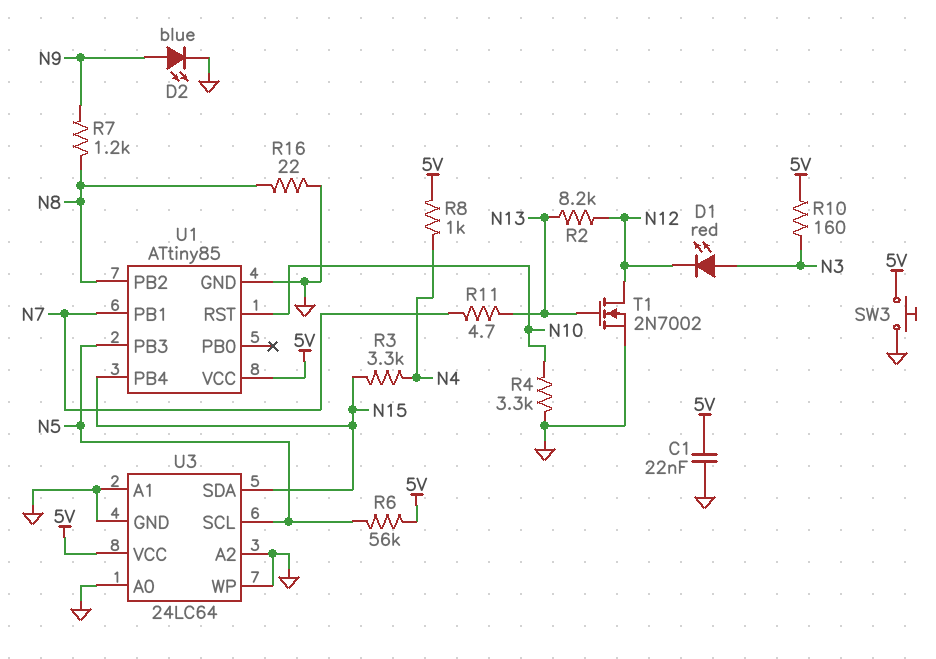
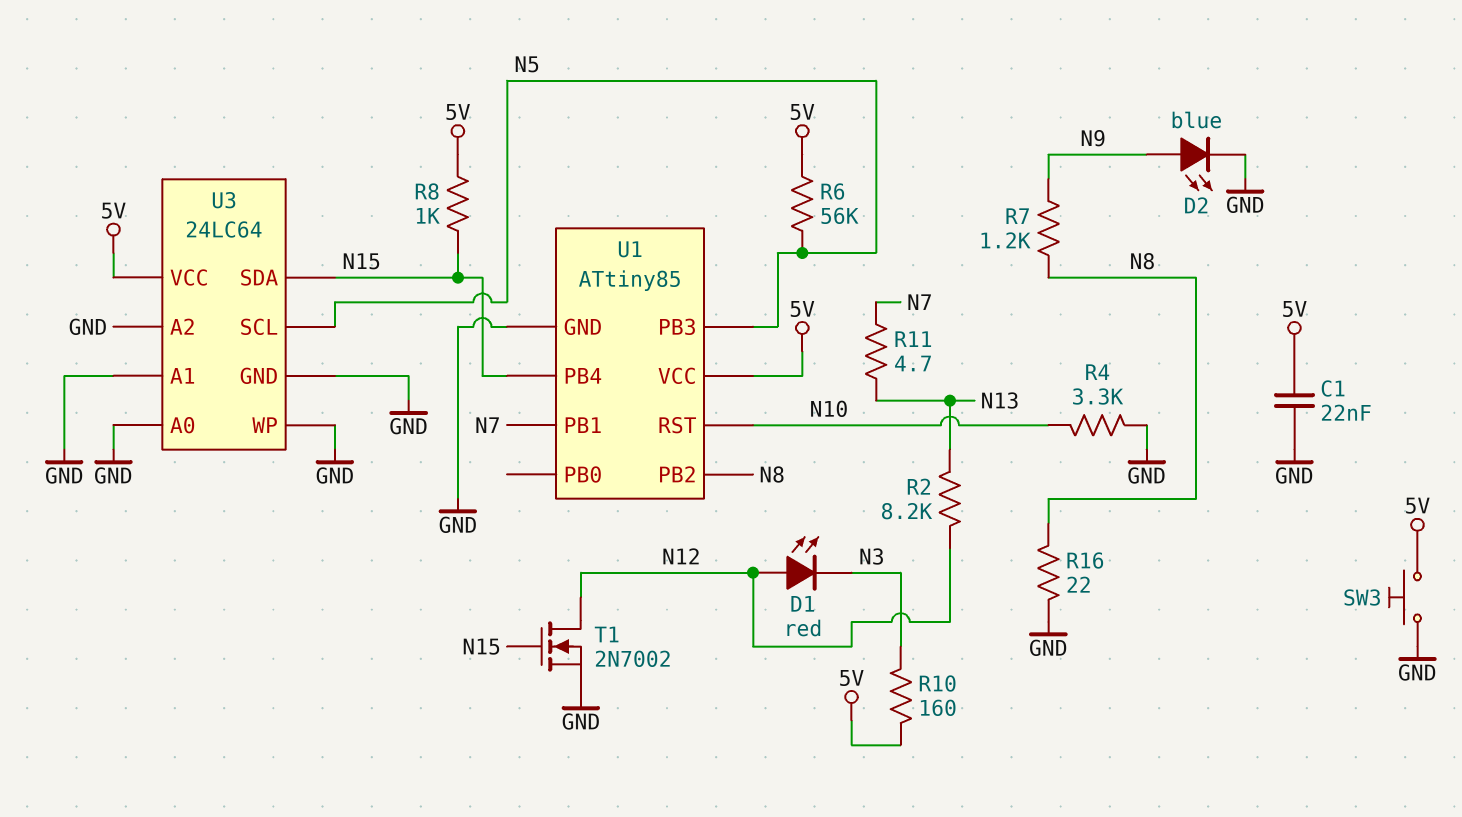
D1: LED red (A N3, K N12) -> LED red (A N12, K N3)
R3: 3.3k (N4, N15) -> none
R8: 1k (5V, N4) -> 1k (5V, N15)
T1: NMOS 2N7002 (G N13, D N12, S GND) -> NMOS 2N7002 (G N15, D N12, S GND)

